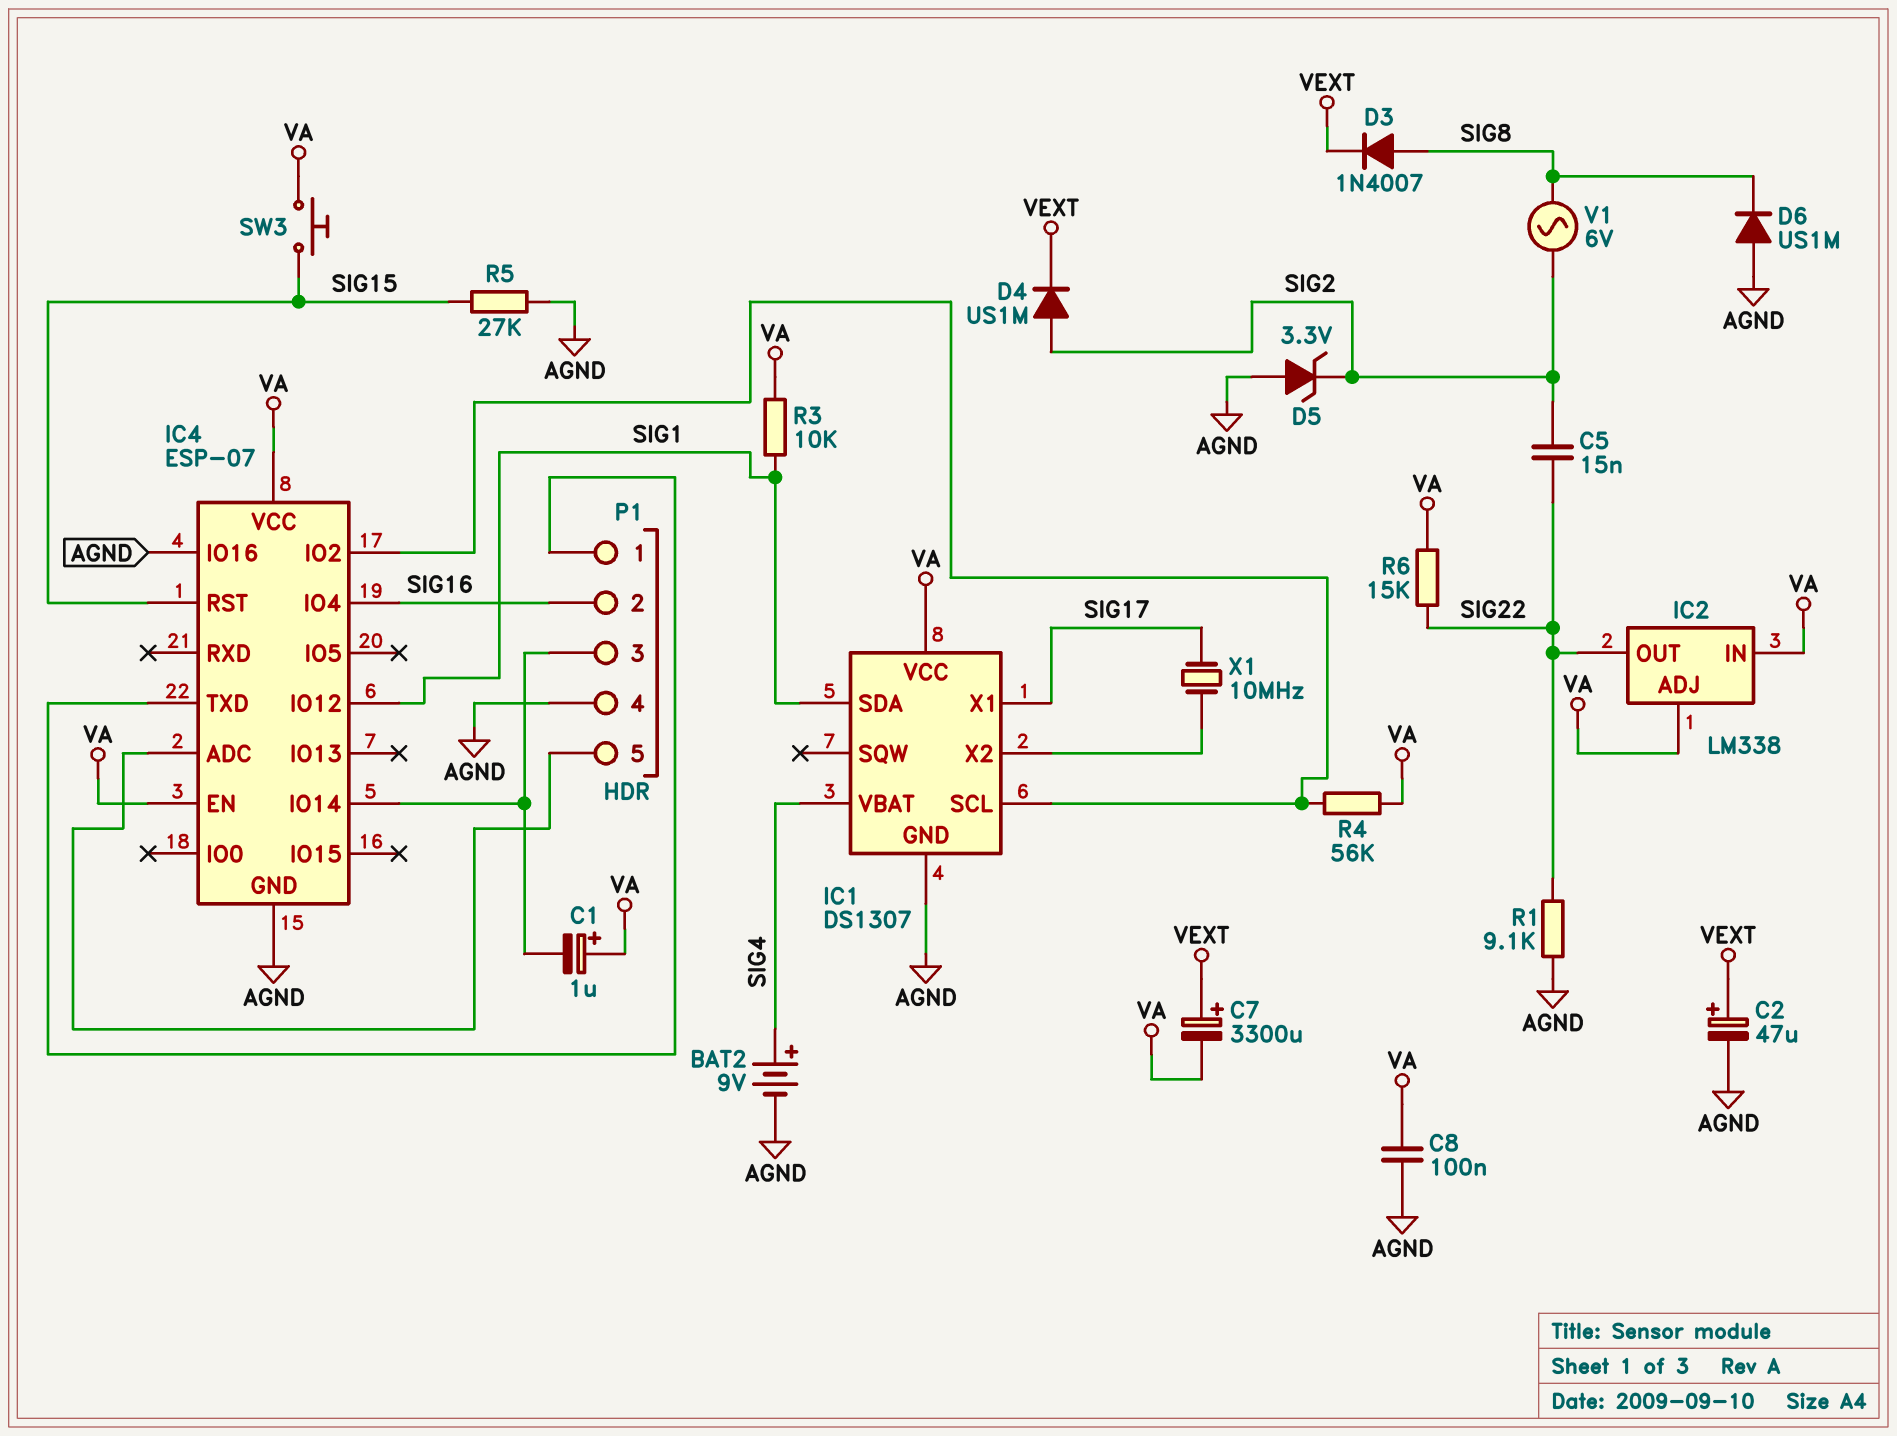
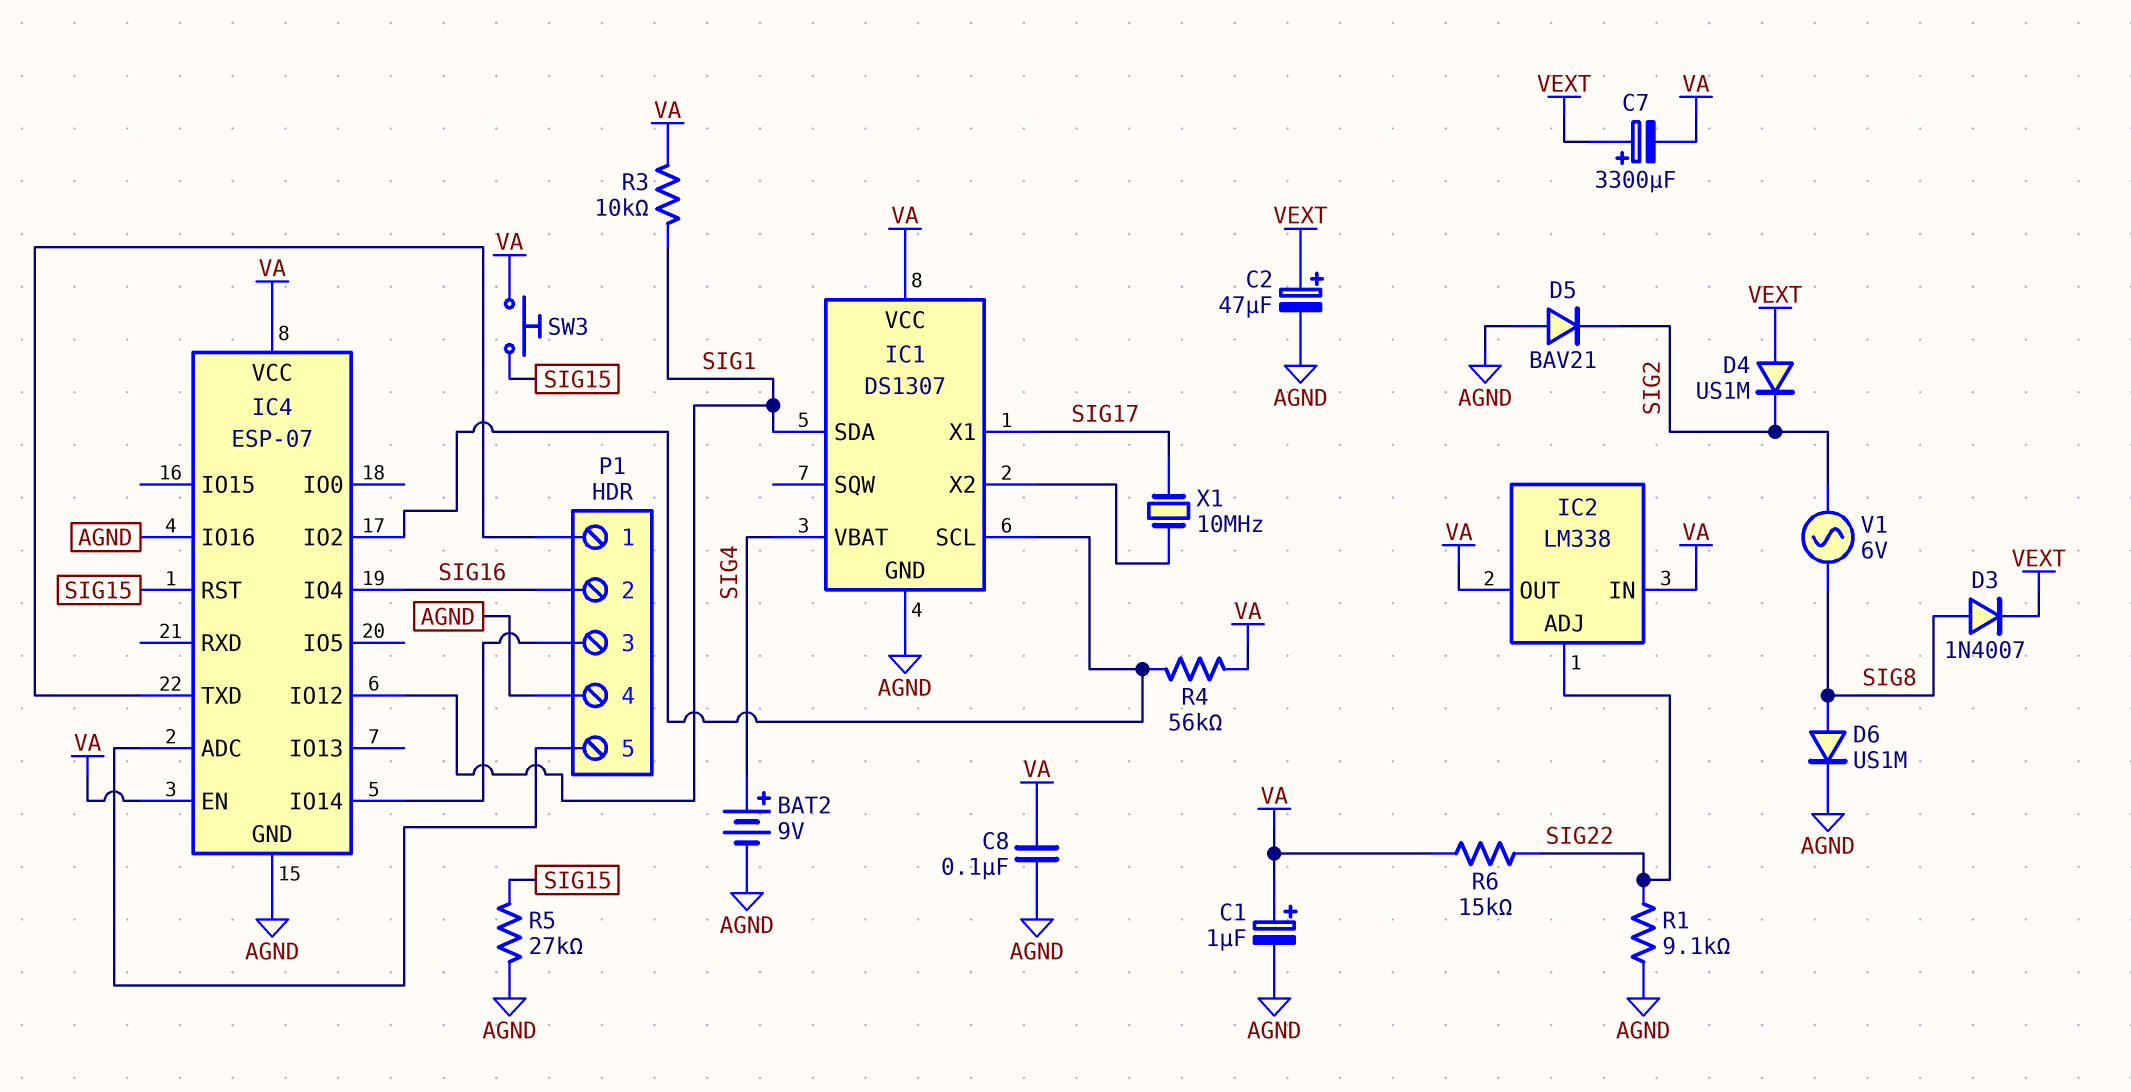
C1: 1uF (plus VA, minus IC4/IO14) -> 1uF (plus VA, minus AGND)
C5: 15nF (SIG2, SIG22) -> none
D4: diode US1M (A SIG2, K VEXT) -> diode US1M (A VEXT, K SIG2)
D5: zener 3.3V (A AGND, K SIG2) -> diode BAV21 (A AGND, K SIG2)
D6: diode US1M (A AGND, K SIG8) -> diode US1M (A SIG8, K AGND)
IC2 pin ADJ: VA -> SIG22
IC2 pin OUT: SIG22 -> VA

